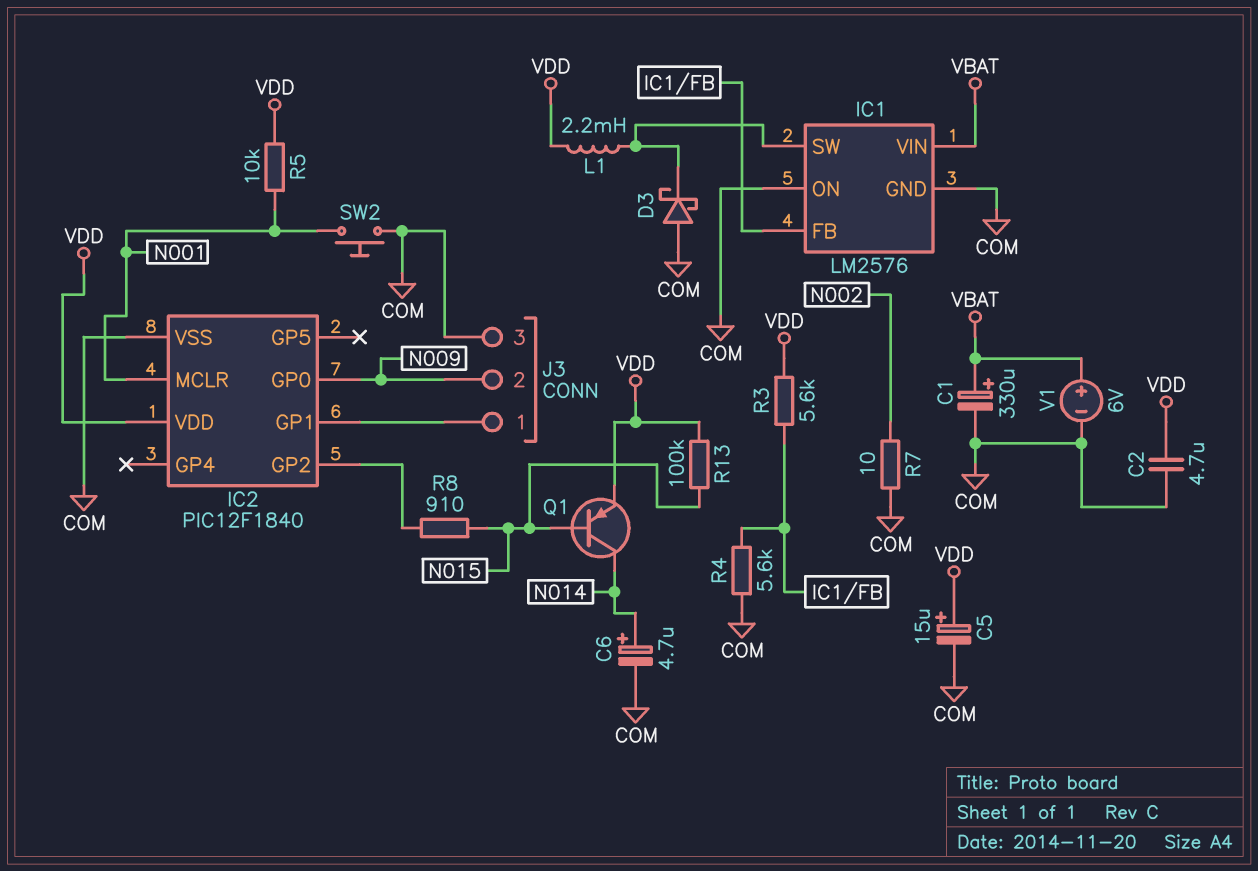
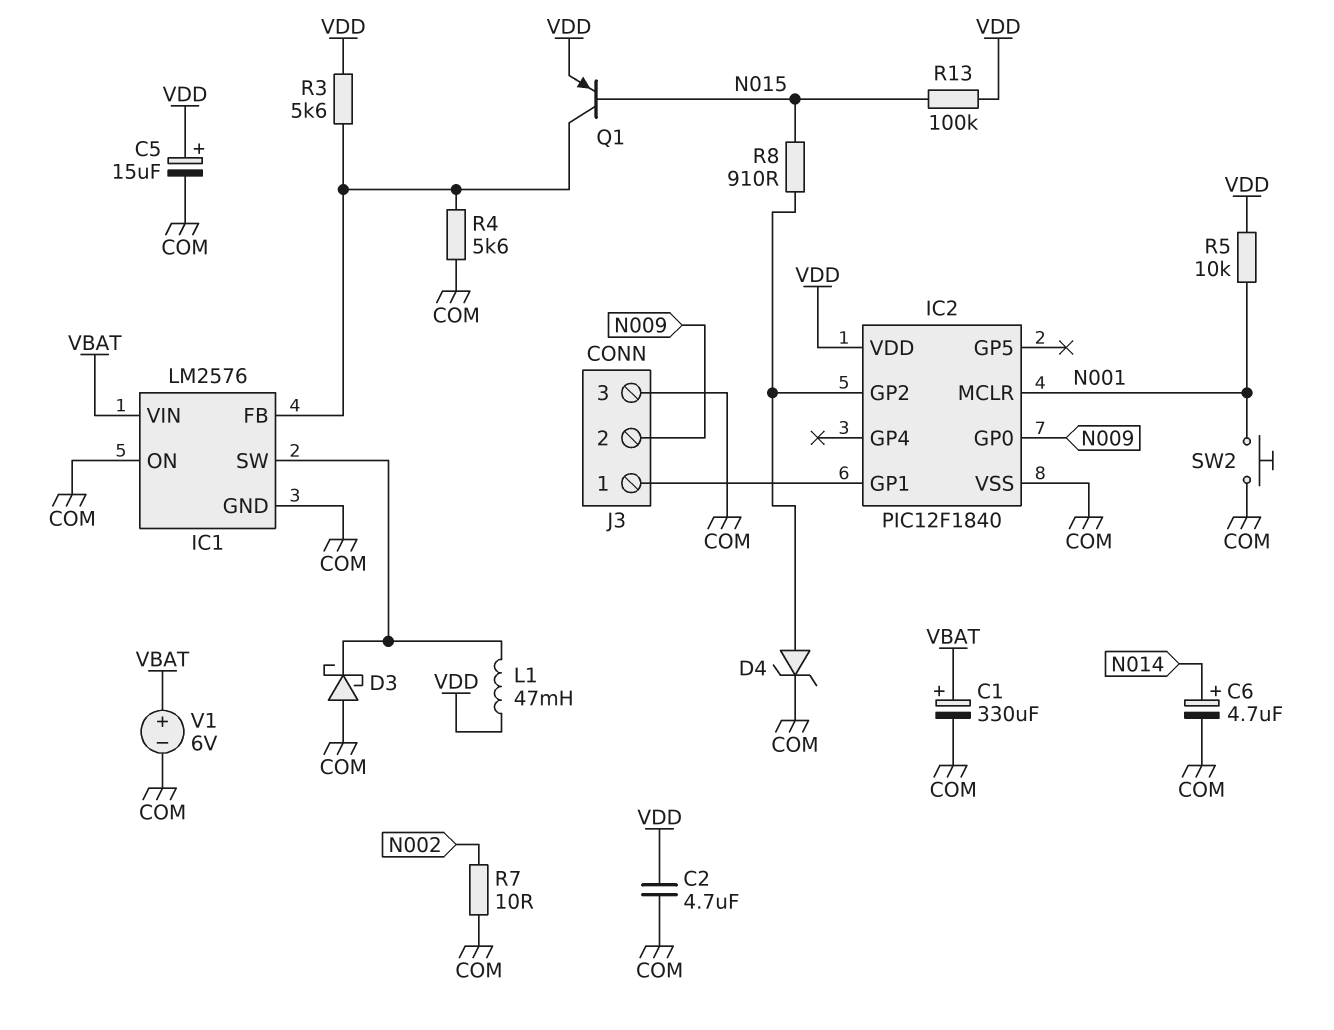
D4: none -> zener (A IC2/GP2, K COM)
L1: 2.2mH (IC1/SW, VDD) -> 47mH (IC1/SW, VDD)
Q1: PNP (B N015, C N014, E VDD) -> PNP (B N015, C IC1/FB, E VDD)

